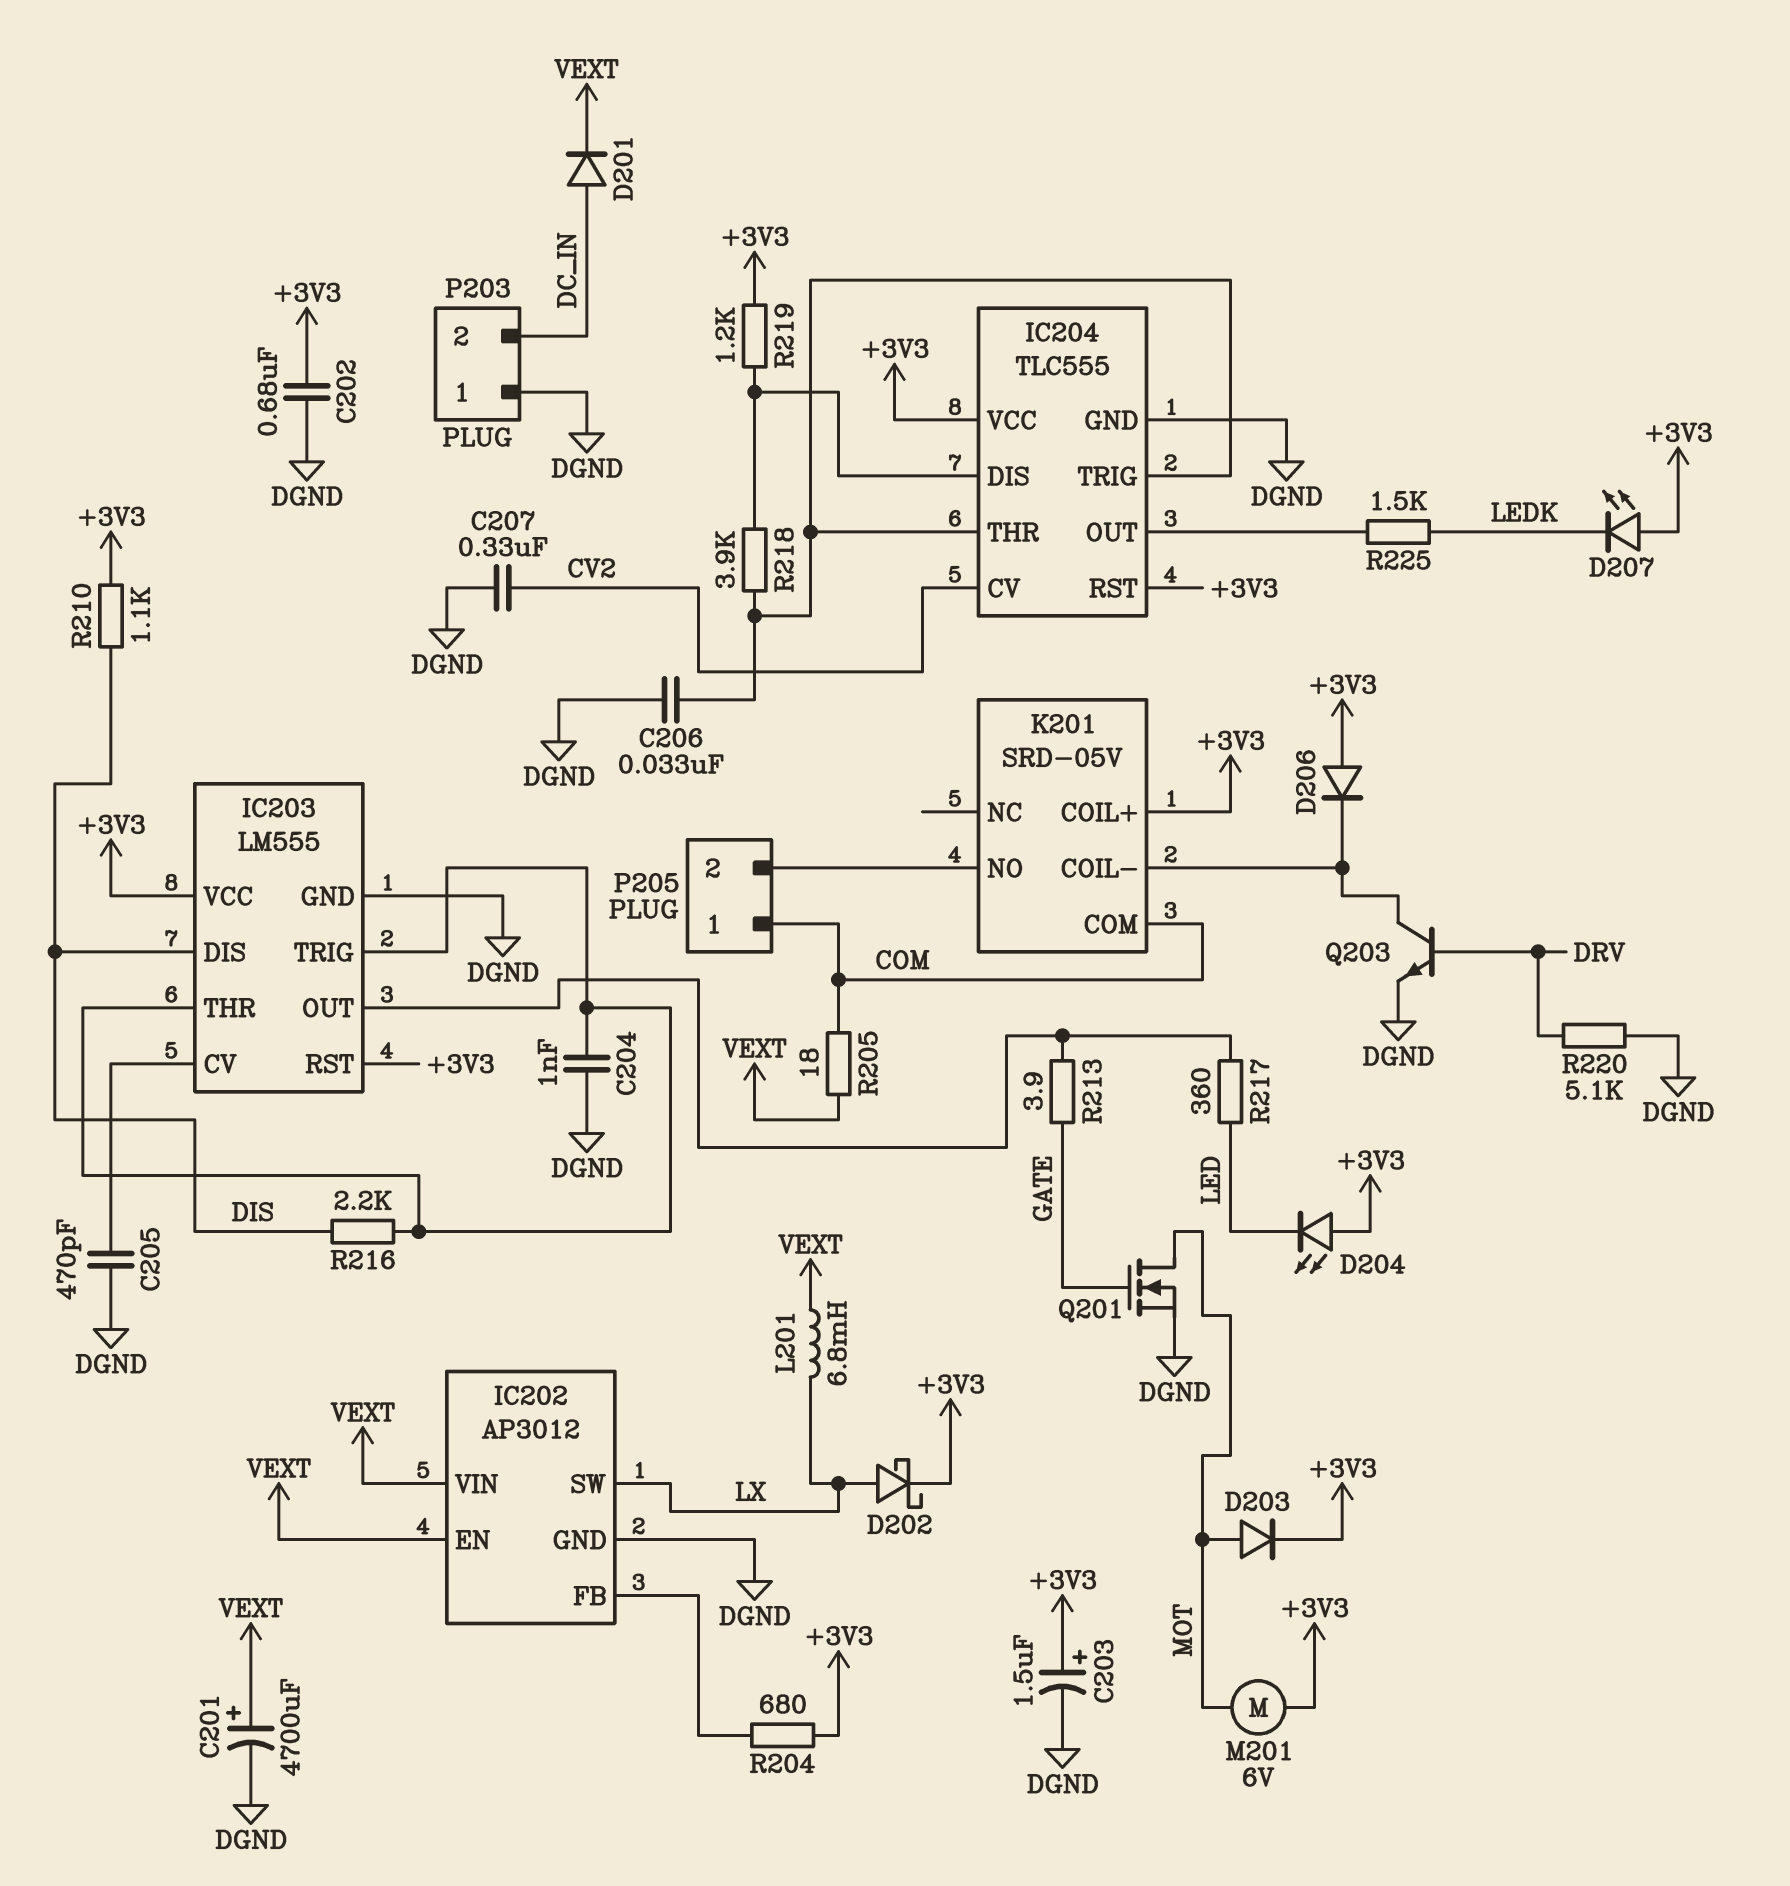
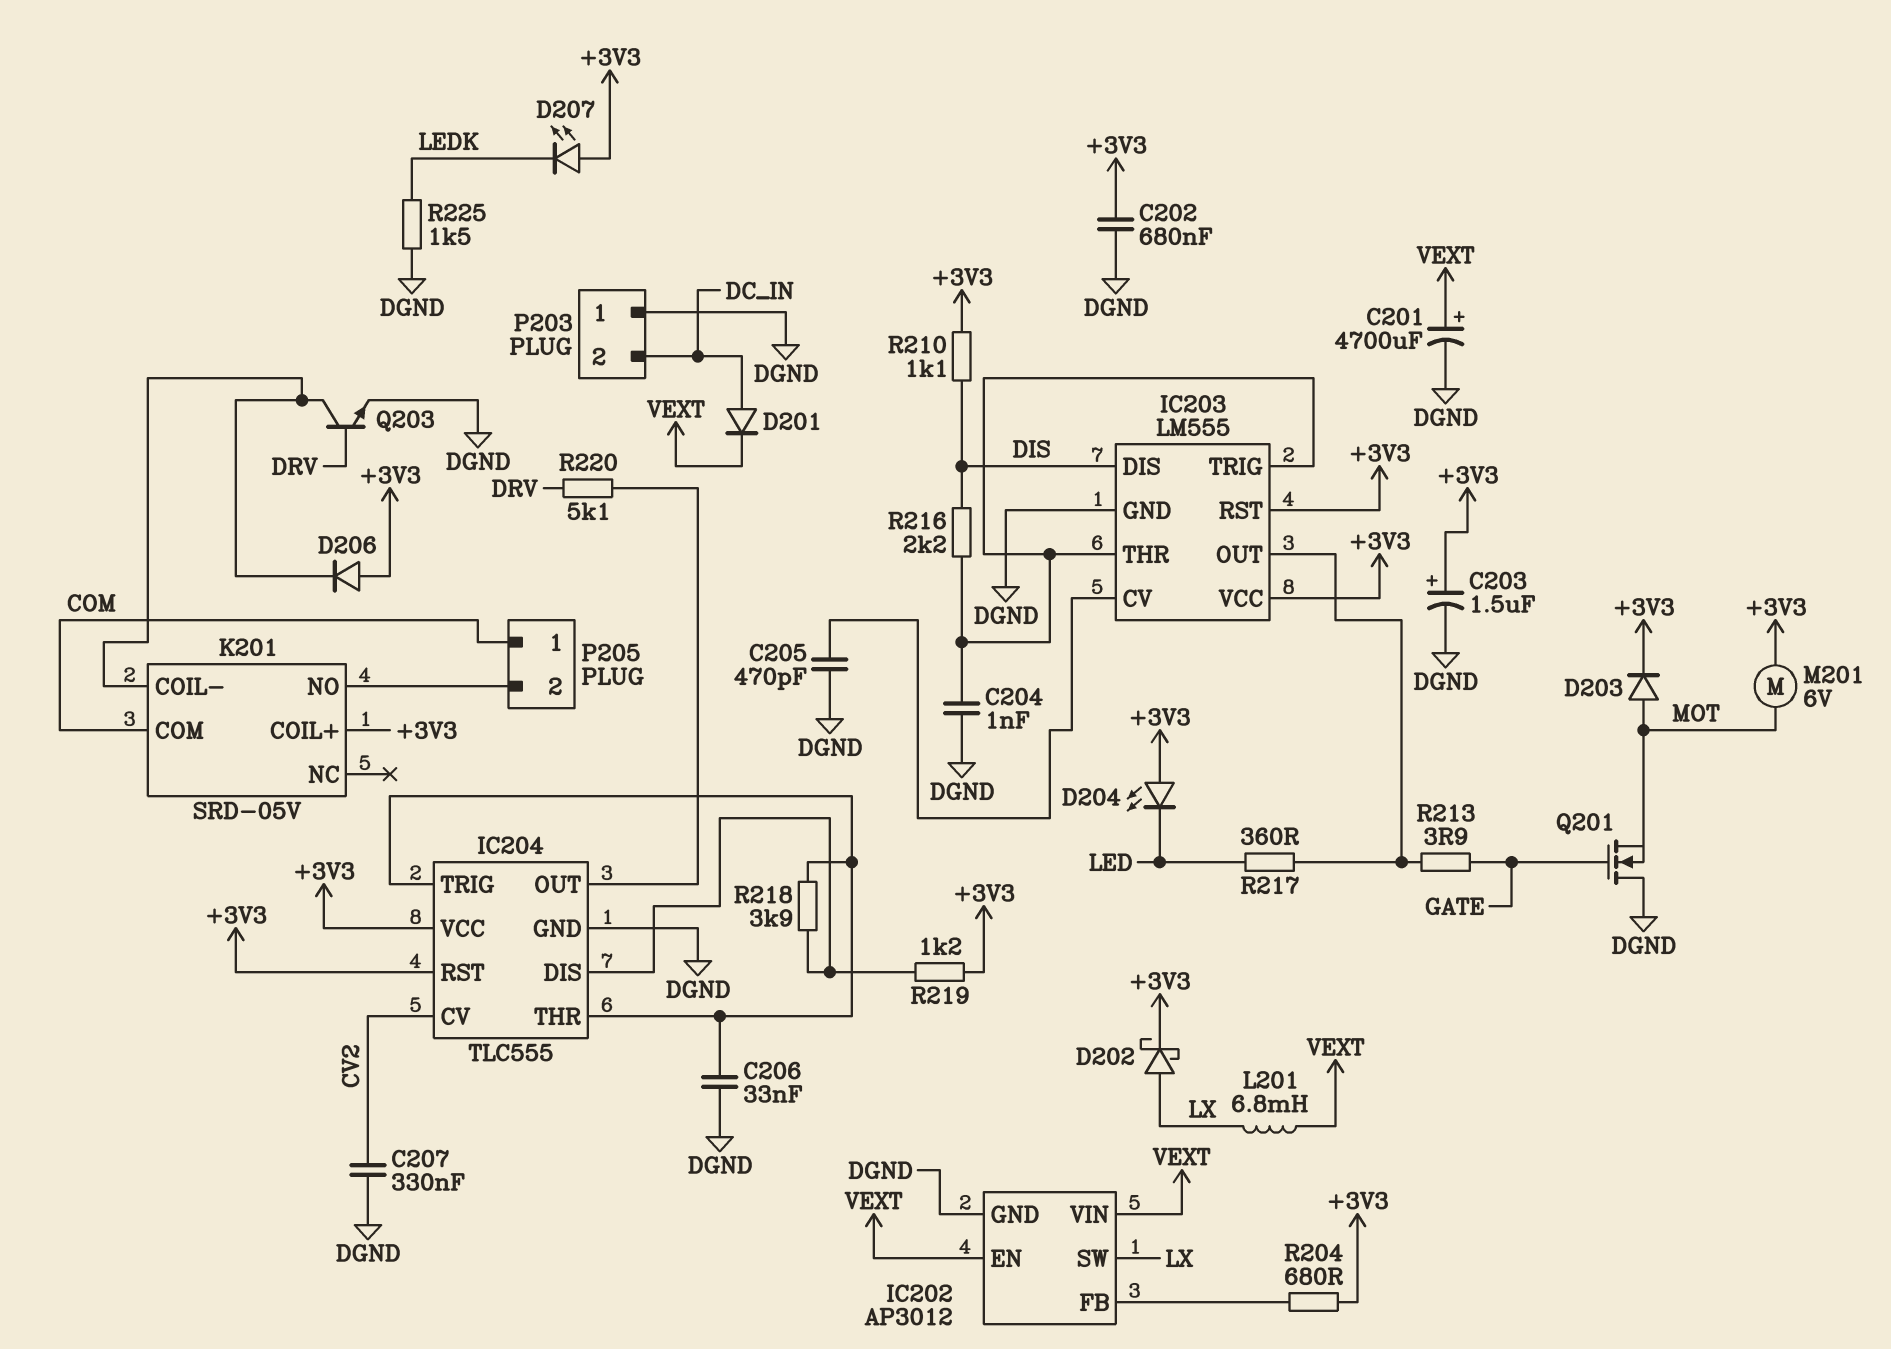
Q201: NMOS (G GATE, D MOT, S DGND) -> NMOS (G GATE, D DGND, S MOT)
R205: 18 (COM, VEXT) -> none
R220: 5.1k (DGND, DRV) -> 5.1k (DRV, IC204/OUT)
R225: 1.5k (IC204/OUT, LEDK) -> 1.5k (DGND, LEDK)

